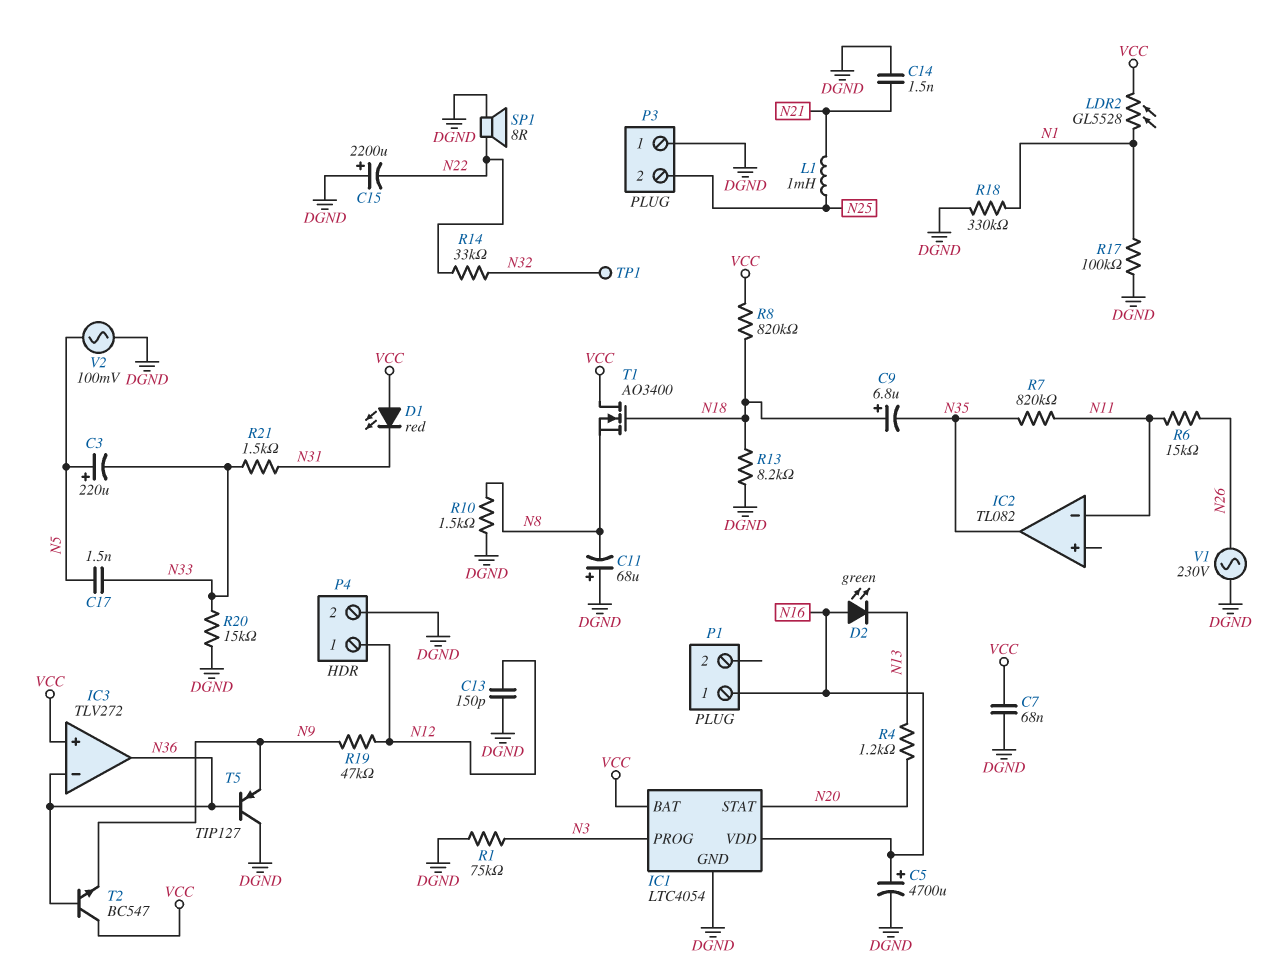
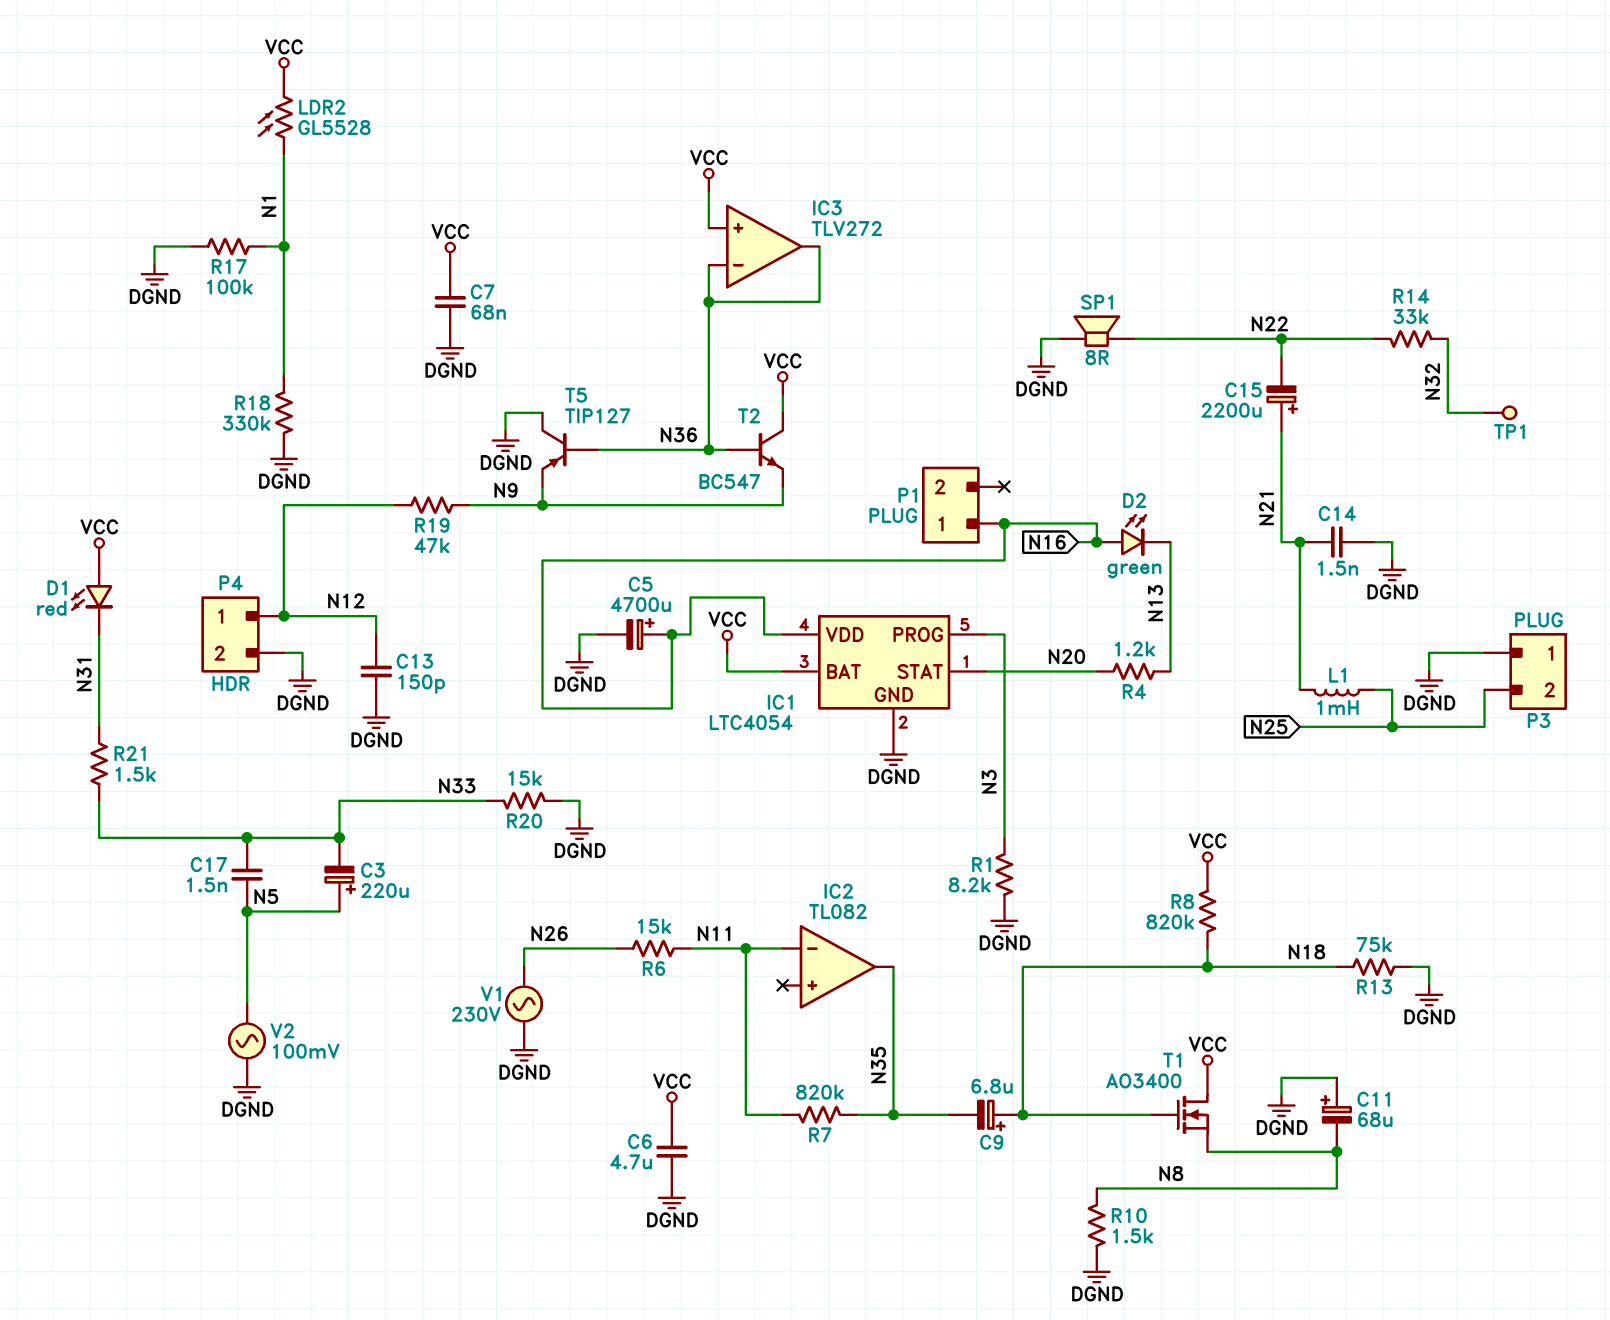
C6: none -> 4.7uF (DGND, VCC)
C15: 2200uF (plus DGND, minus N22) -> 2200uF (plus N21, minus N22)
R1: 75k (DGND, N3) -> 8.2k (DGND, N3)
R13: 8.2k (DGND, N18) -> 75k (DGND, N18)

